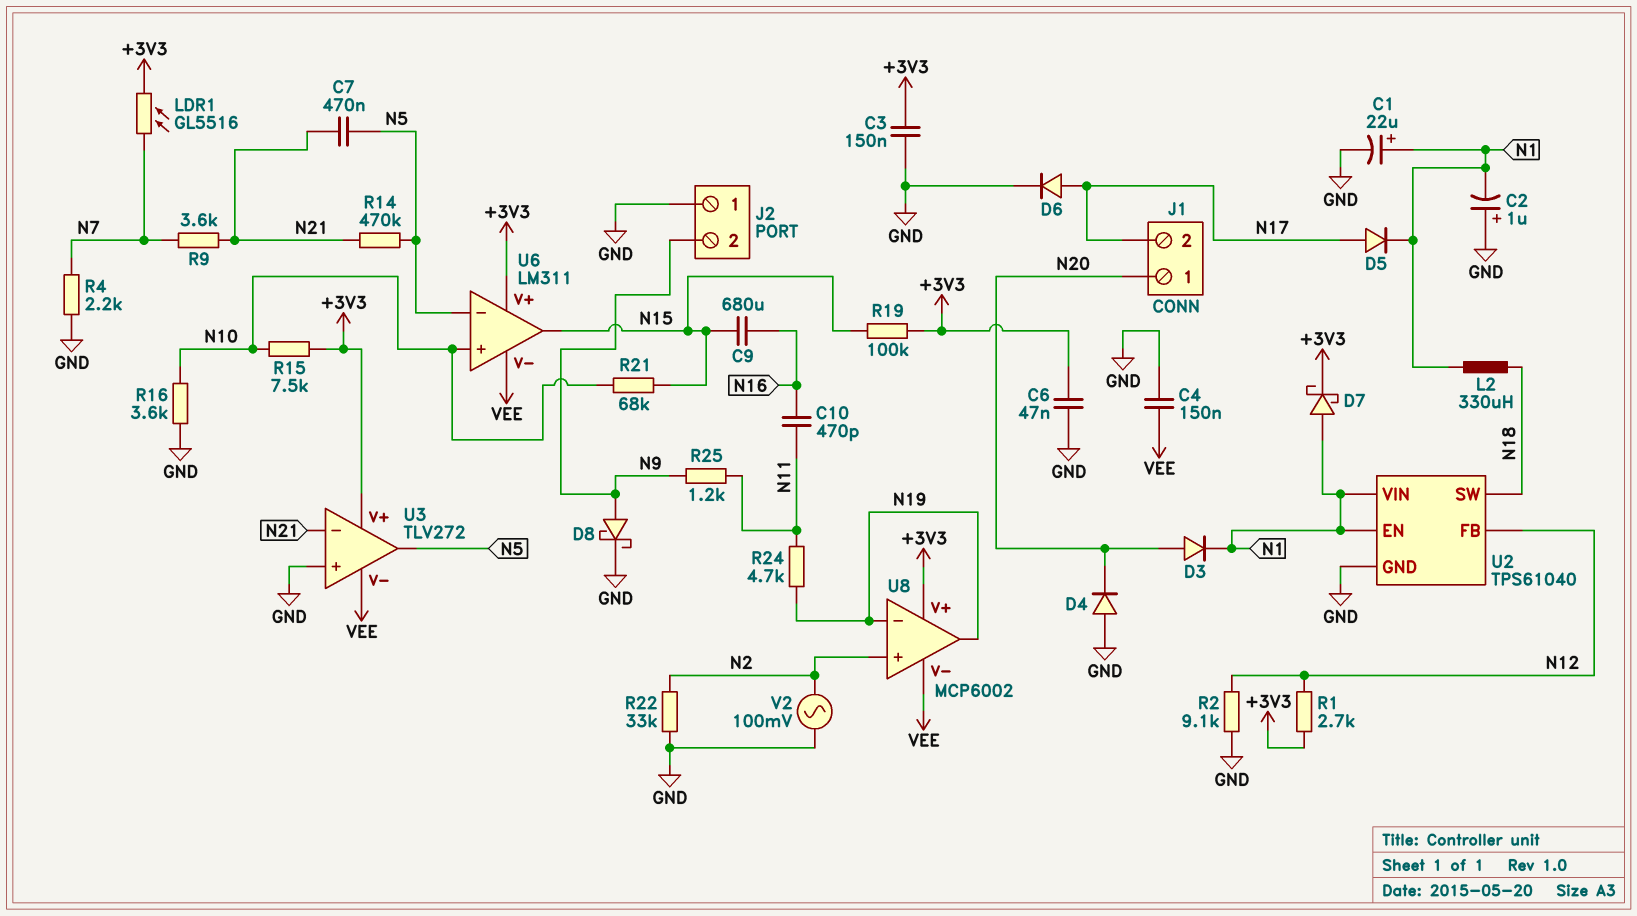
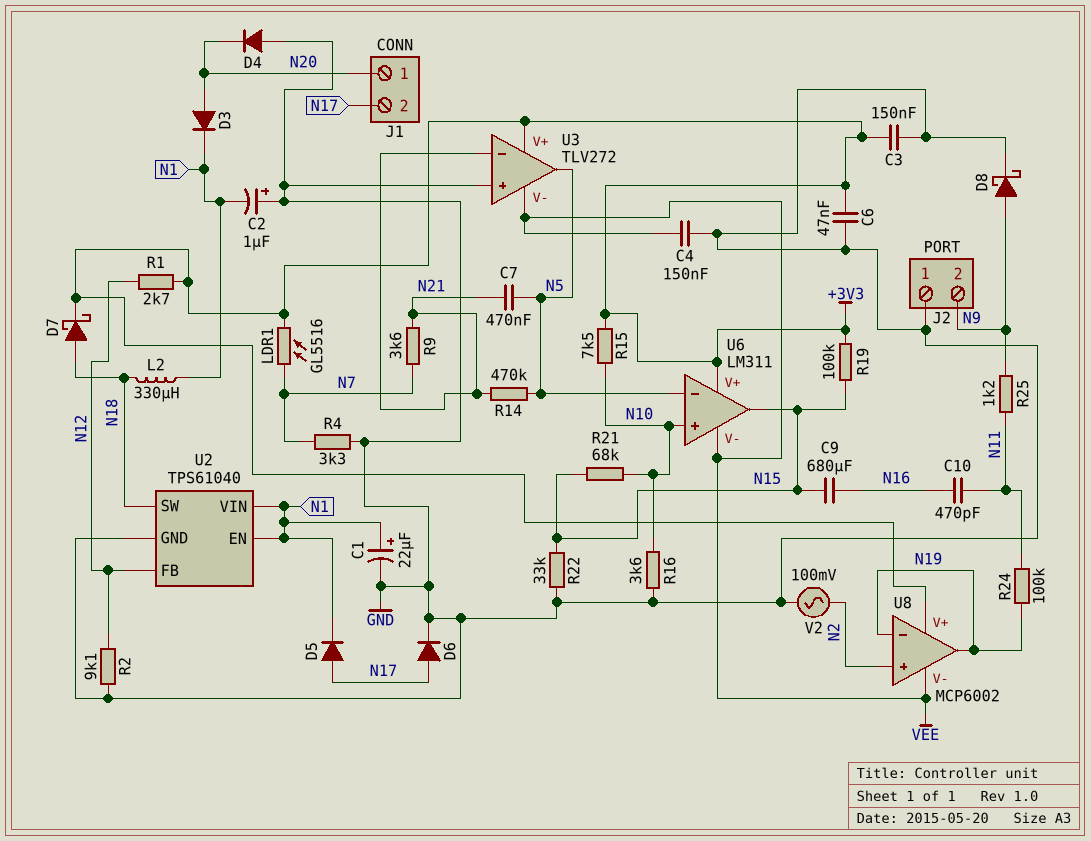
D7: schottky (A N1, K +3V3) -> schottky (A N18, K +3V3)
R4: 2.2k (GND, N7) -> 3.3k (GND, N7)
R22: 33k (GND, N2) -> 33k (GND, N15)
R24: 4.7k (N11, N19) -> 100k (N11, N19)

